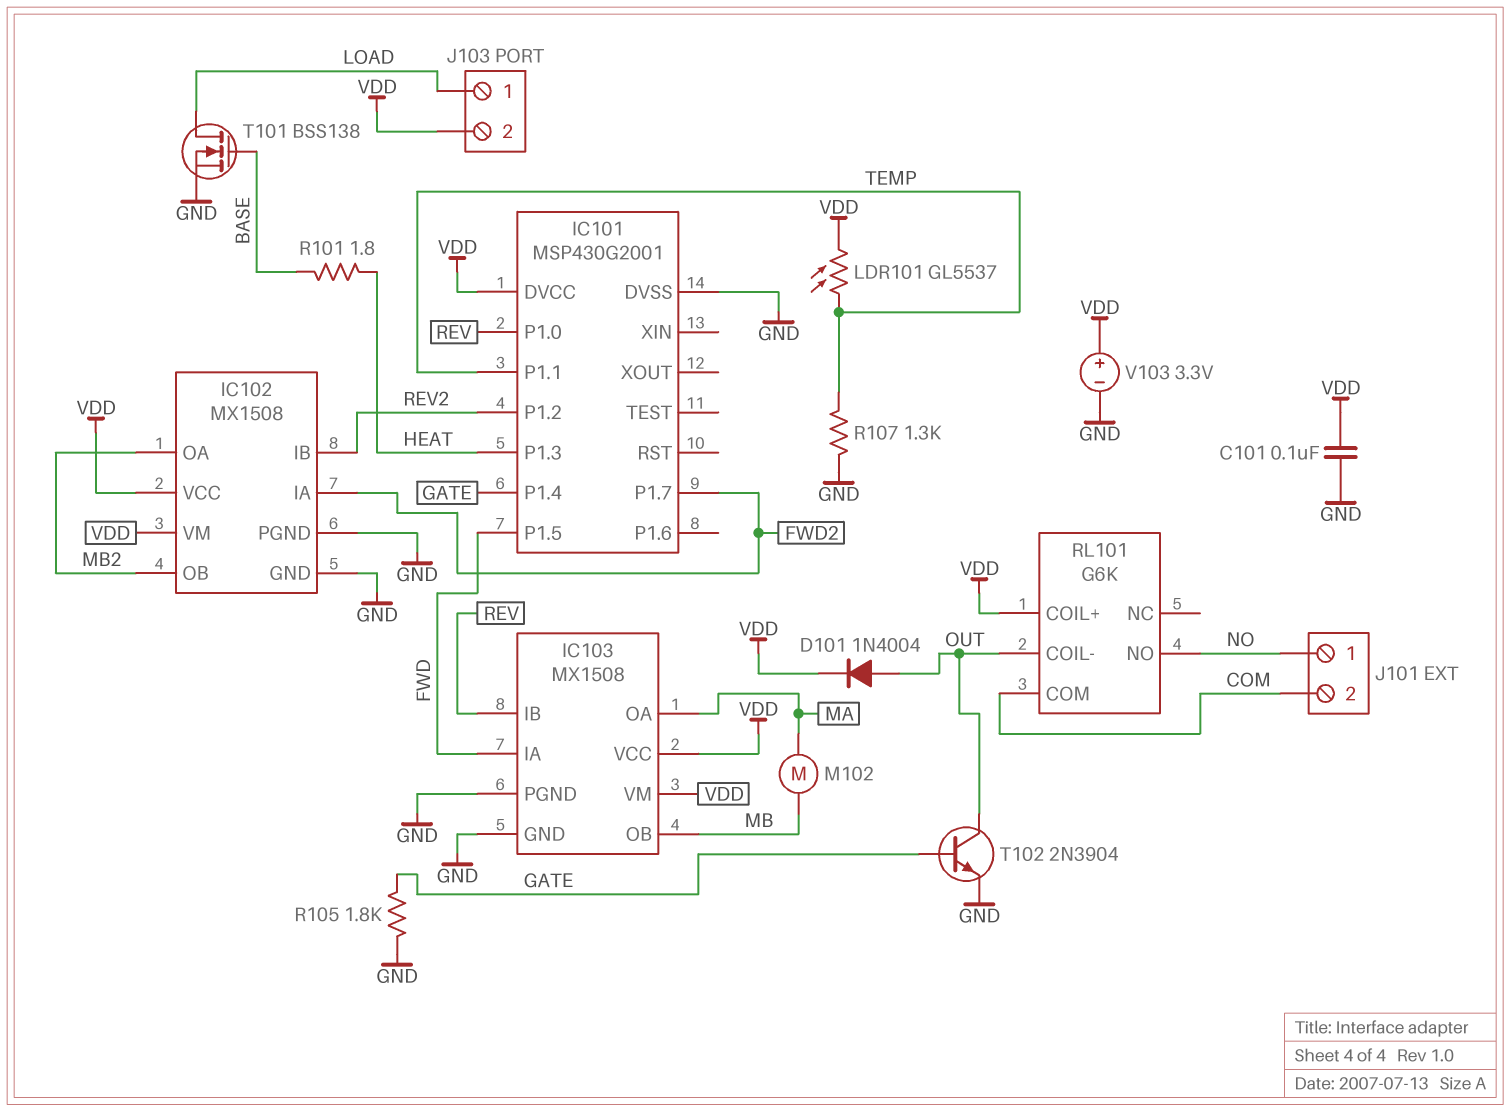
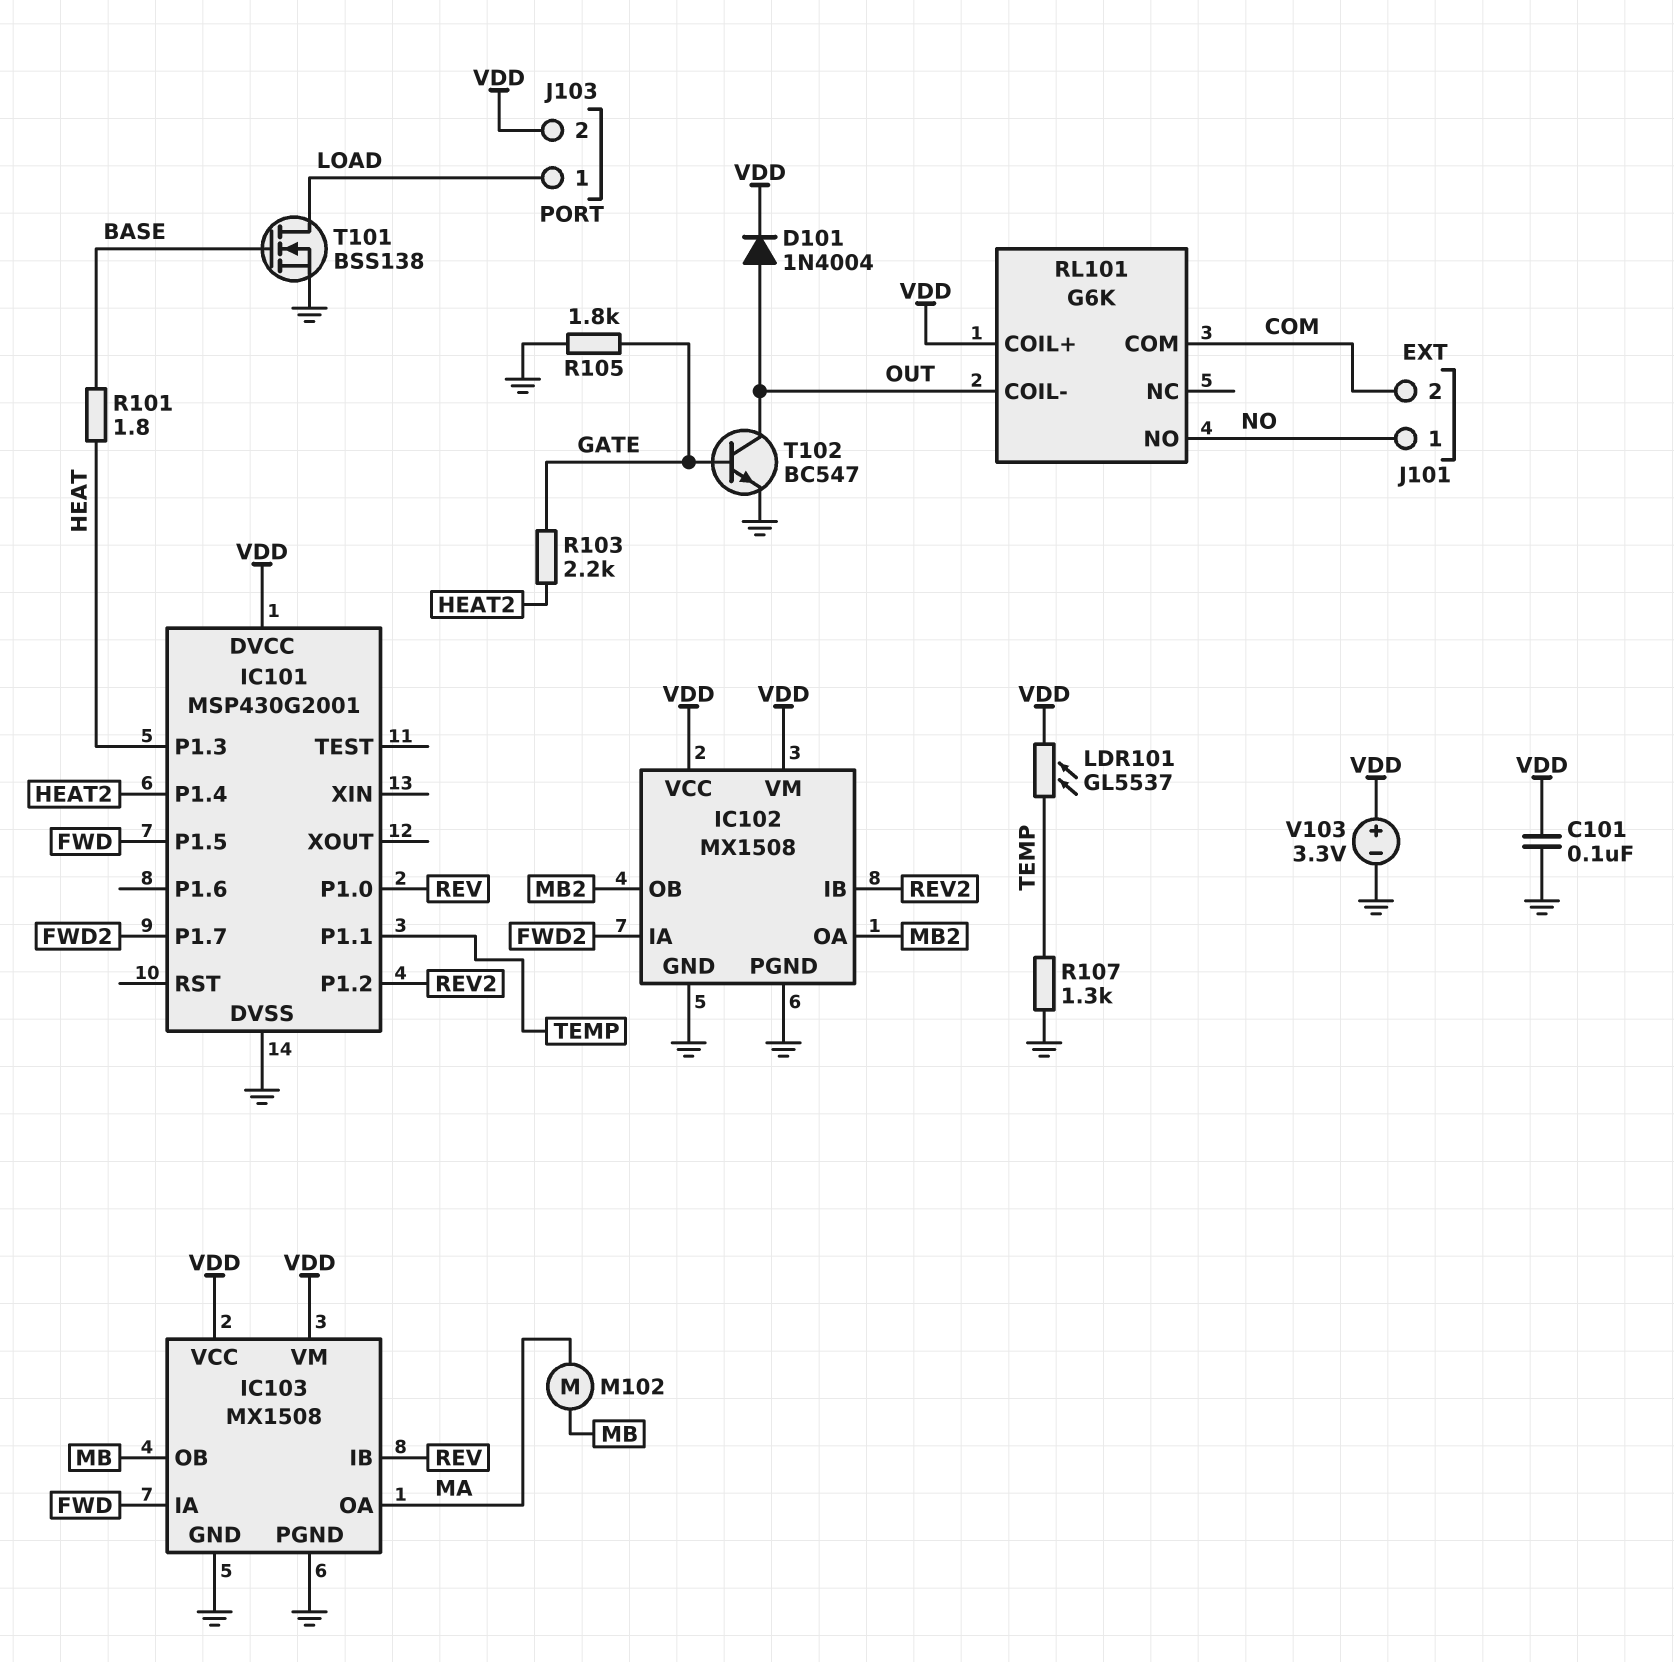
IC101 pin P1.4: GATE -> HEAT2
R103: none -> 2.2k (GATE, HEAT2)
T102: NPN 2N3904 (B GATE, C OUT, E GND) -> NPN BC547 (B GATE, C OUT, E GND)

